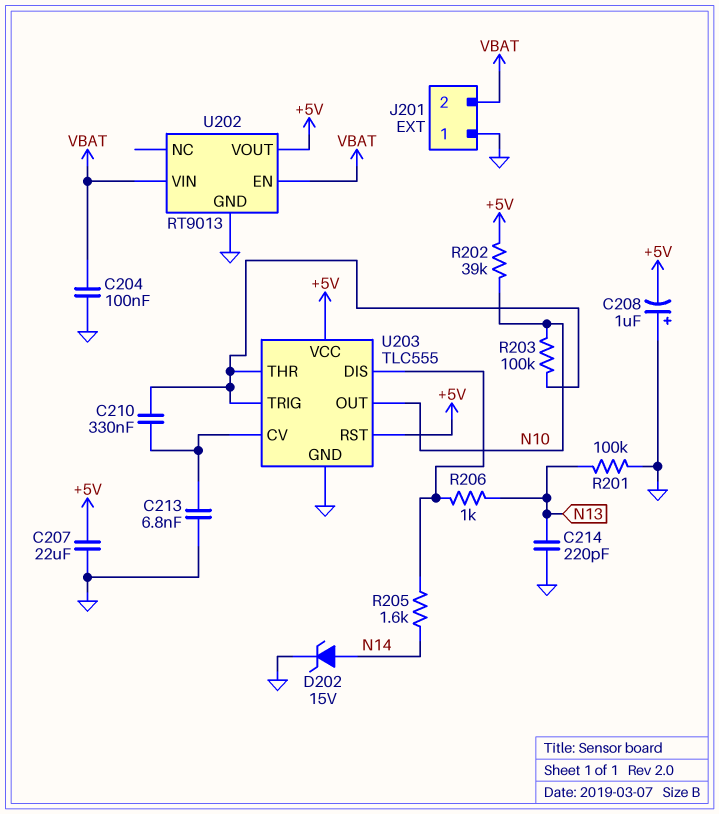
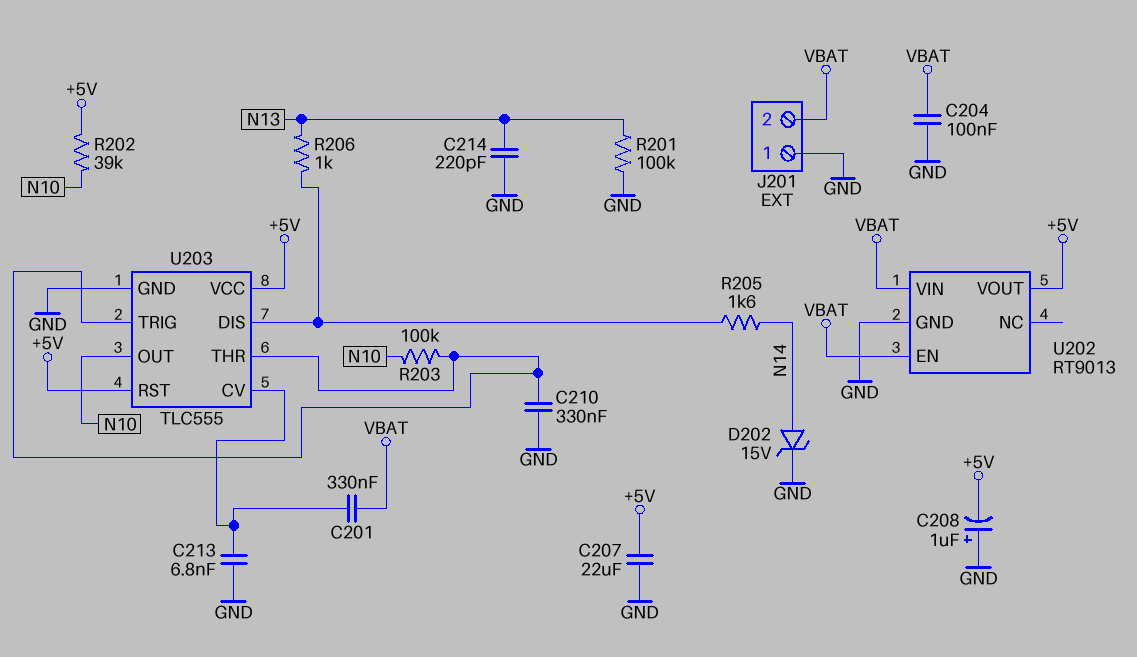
C201: none -> 330nF (U203/CV, VBAT)
C210: 330nF (U203/CV, U203/THR) -> 330nF (GND, U203/THR)

